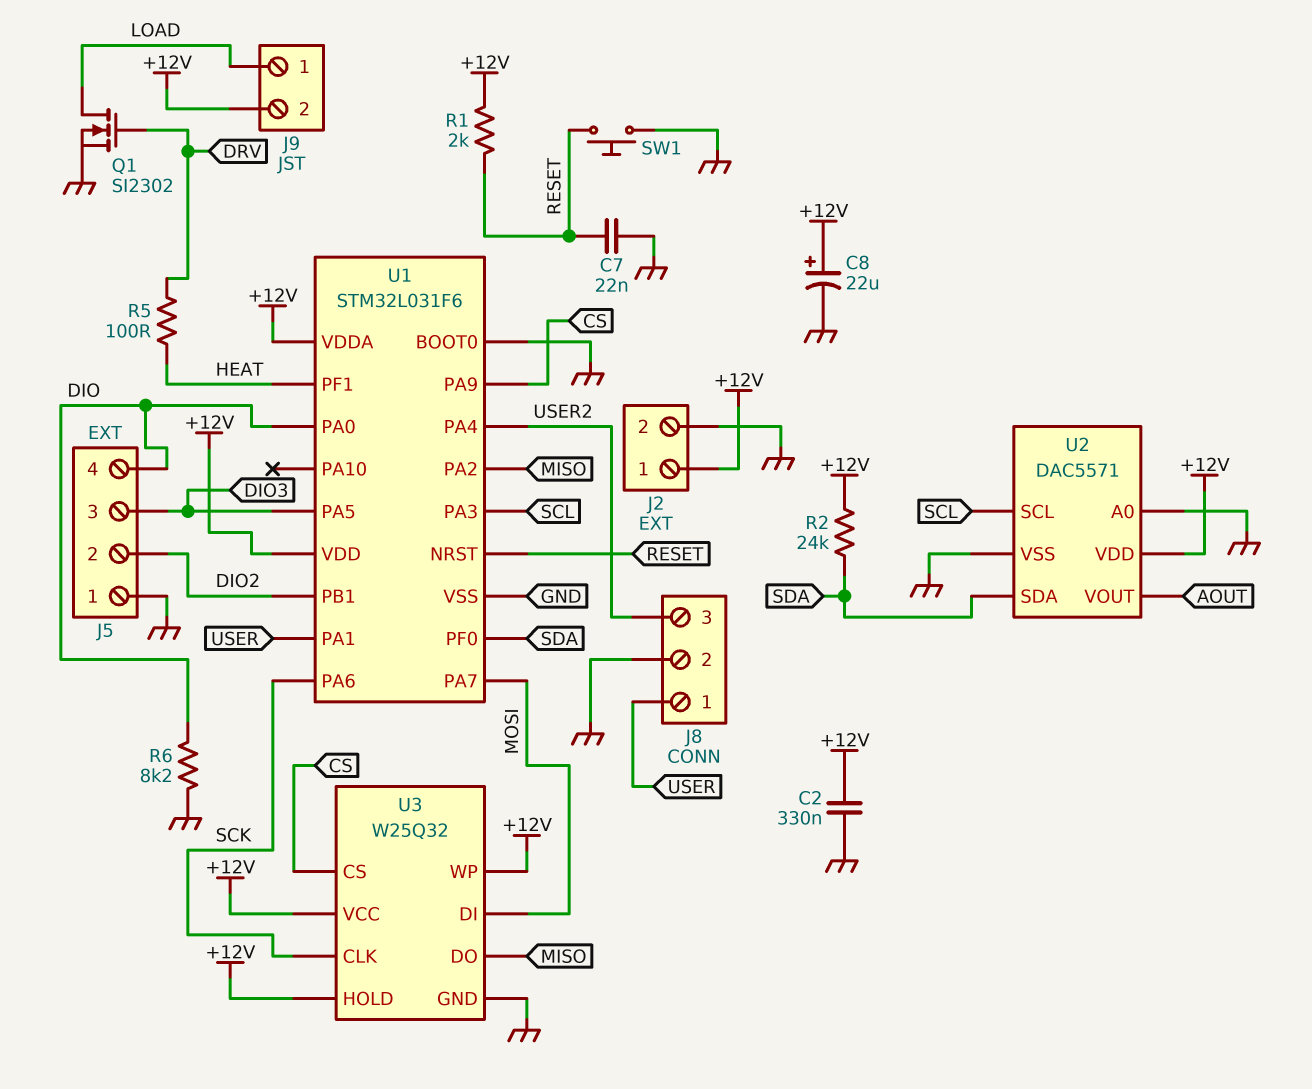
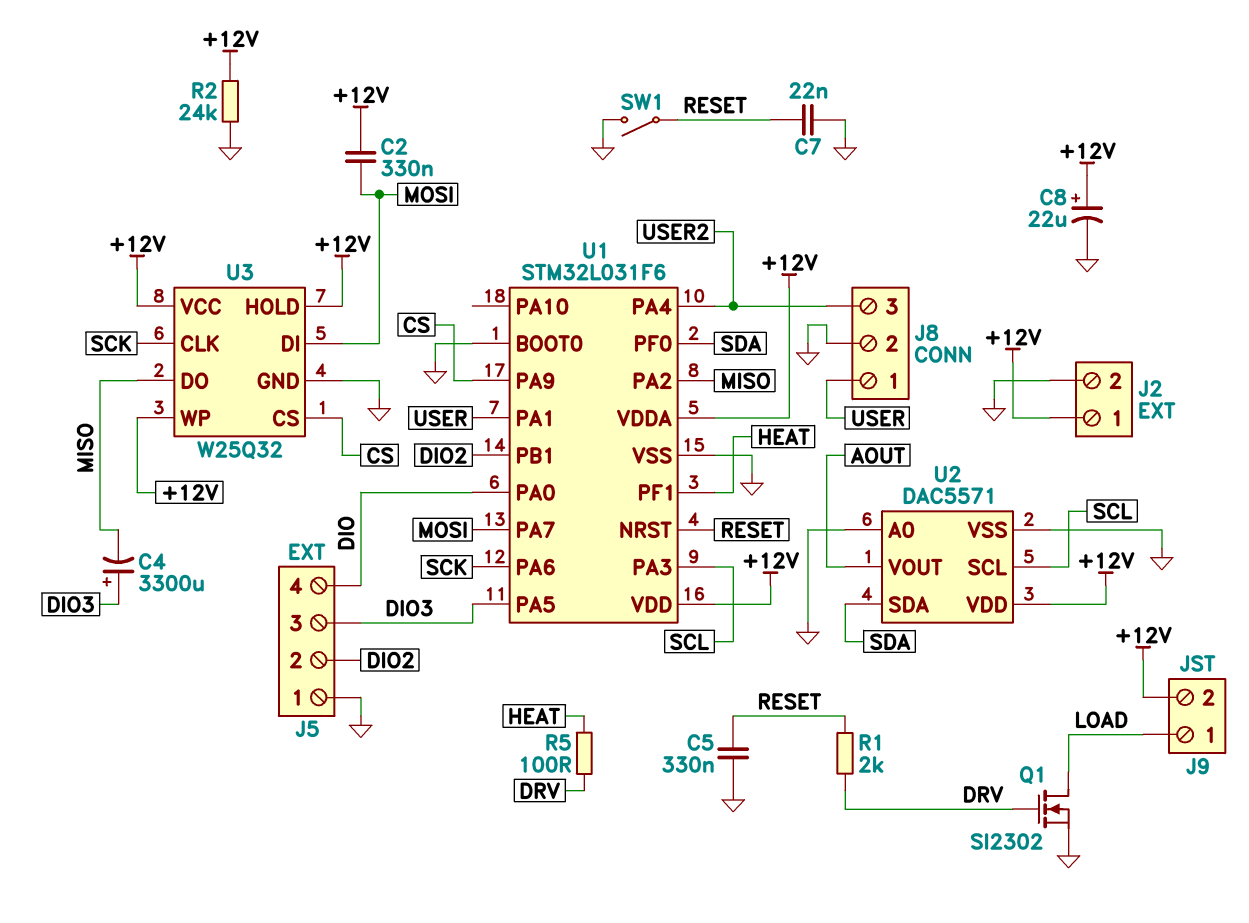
C2: 330nF (+12V, GND) -> 330nF (+12V, MOSI)
C4: none -> 3300uF (plus DIO3, minus MISO)
C5: none -> 330nF (GND, RESET)
R1: 2k (+12V, RESET) -> 2k (DRV, RESET)
R2: 24k (+12V, SDA) -> 24k (+12V, GND)
R6: 8.2k (DIO, GND) -> none
SW1: button (GND, RESET) -> switch (GND, RESET)

